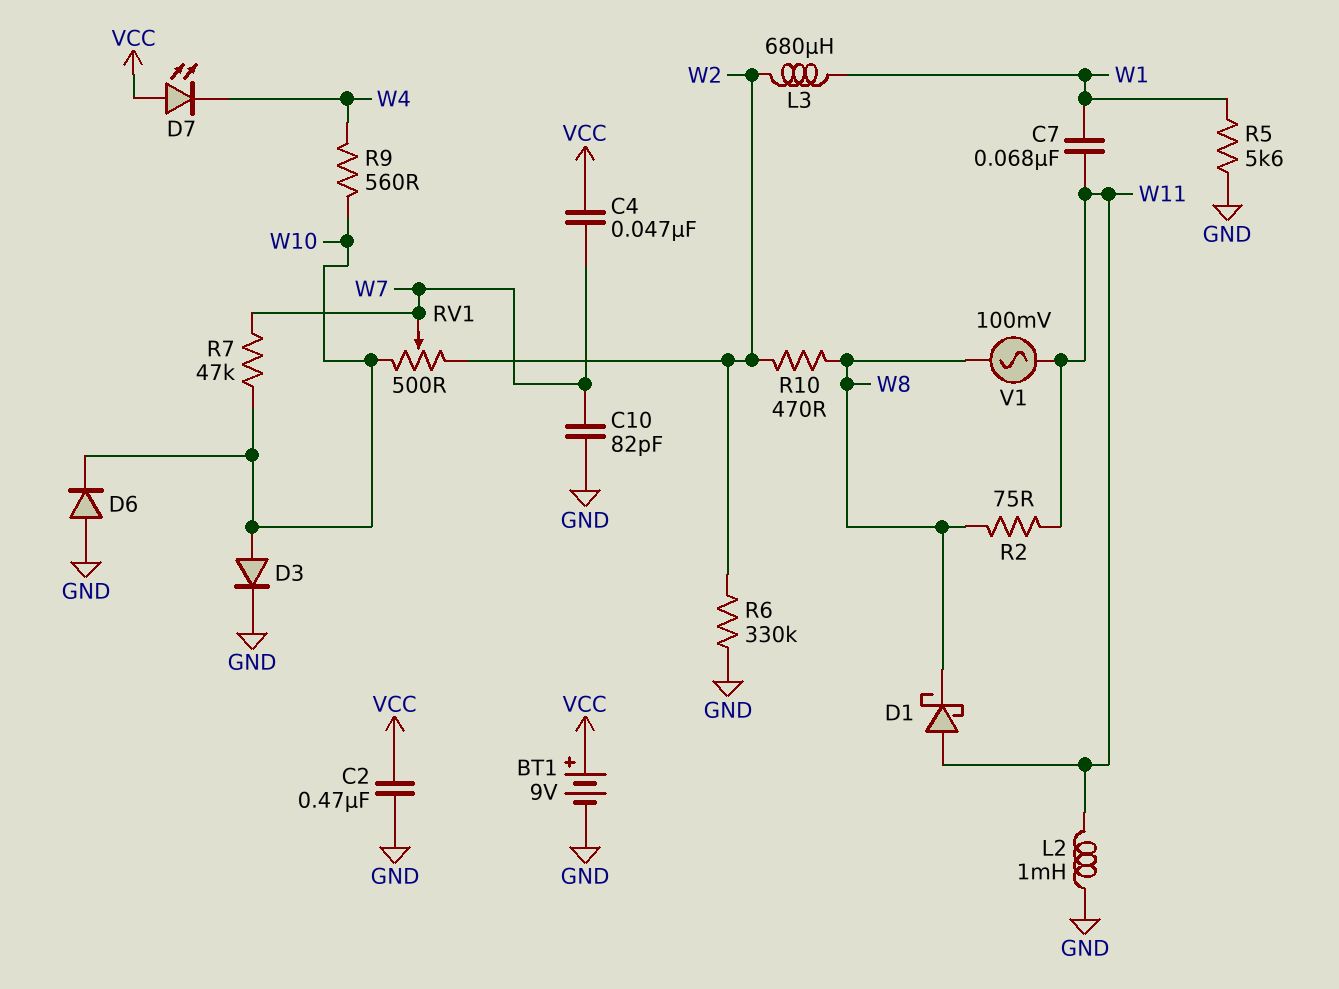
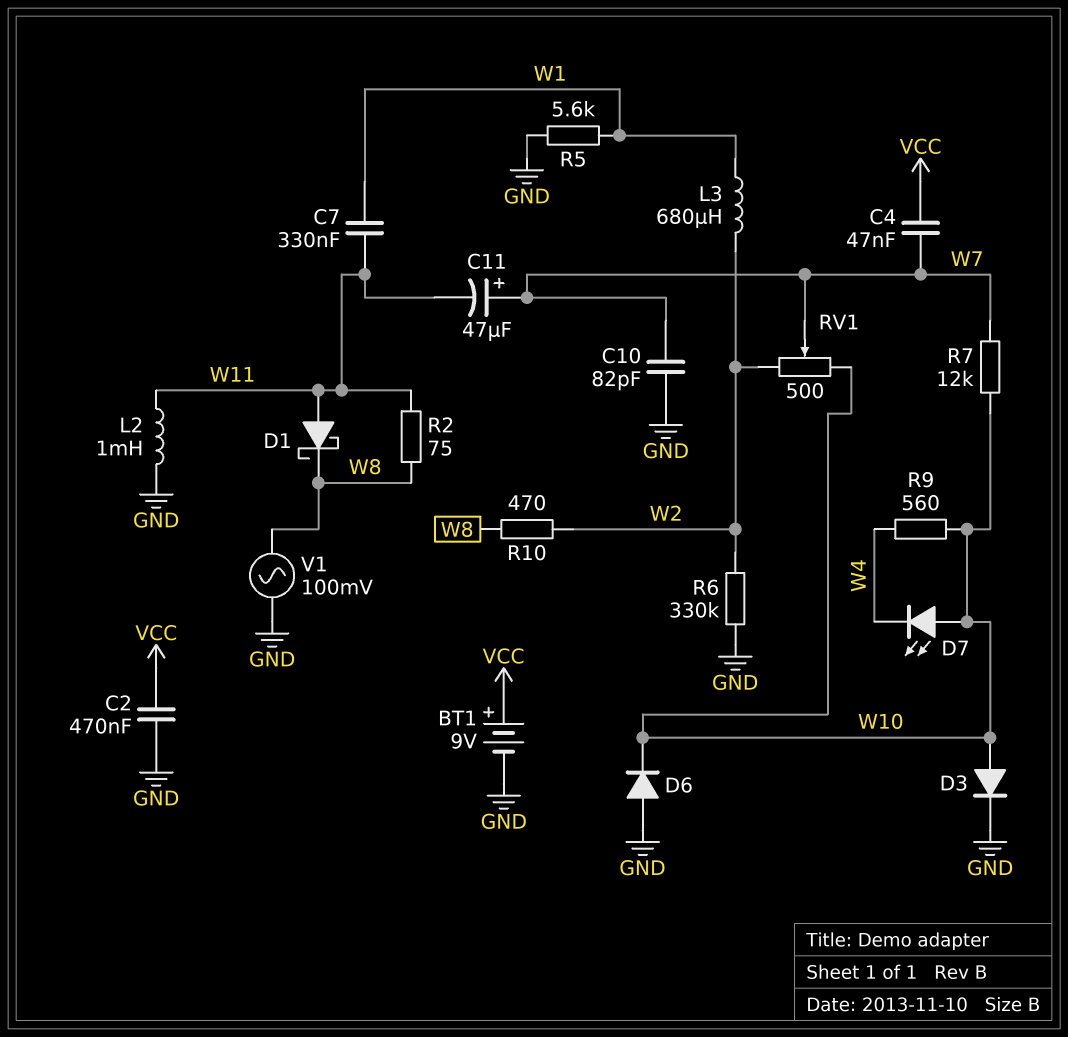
C7: 68nF (W1, W11) -> 330nF (W1, W11)
C11: none -> 47uF (plus W7, minus W11)
D7: LED (A VCC, K W4) -> LED (A W10, K W4)
R7: 47k (W7, W10) -> 12k (W7, W10)
V1: AC 100mV (W8, W11) -> AC 100mV (GND, W8)

